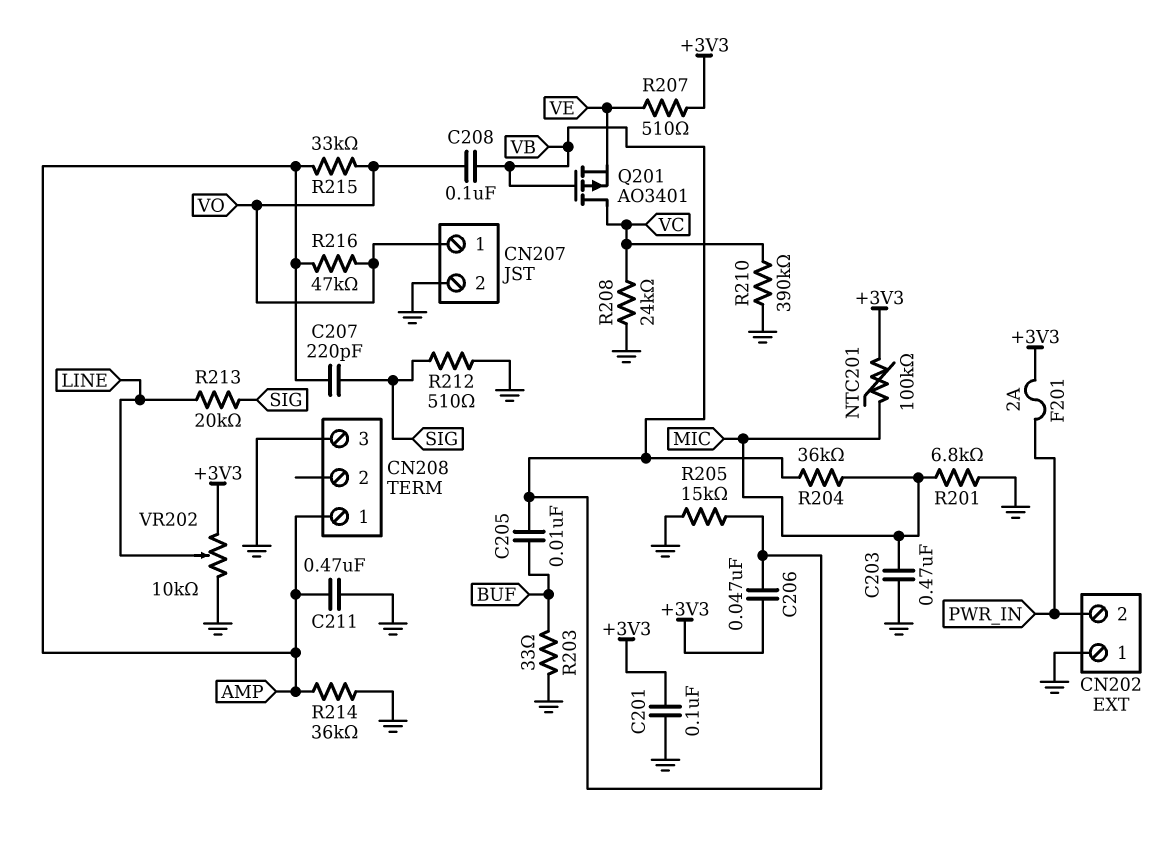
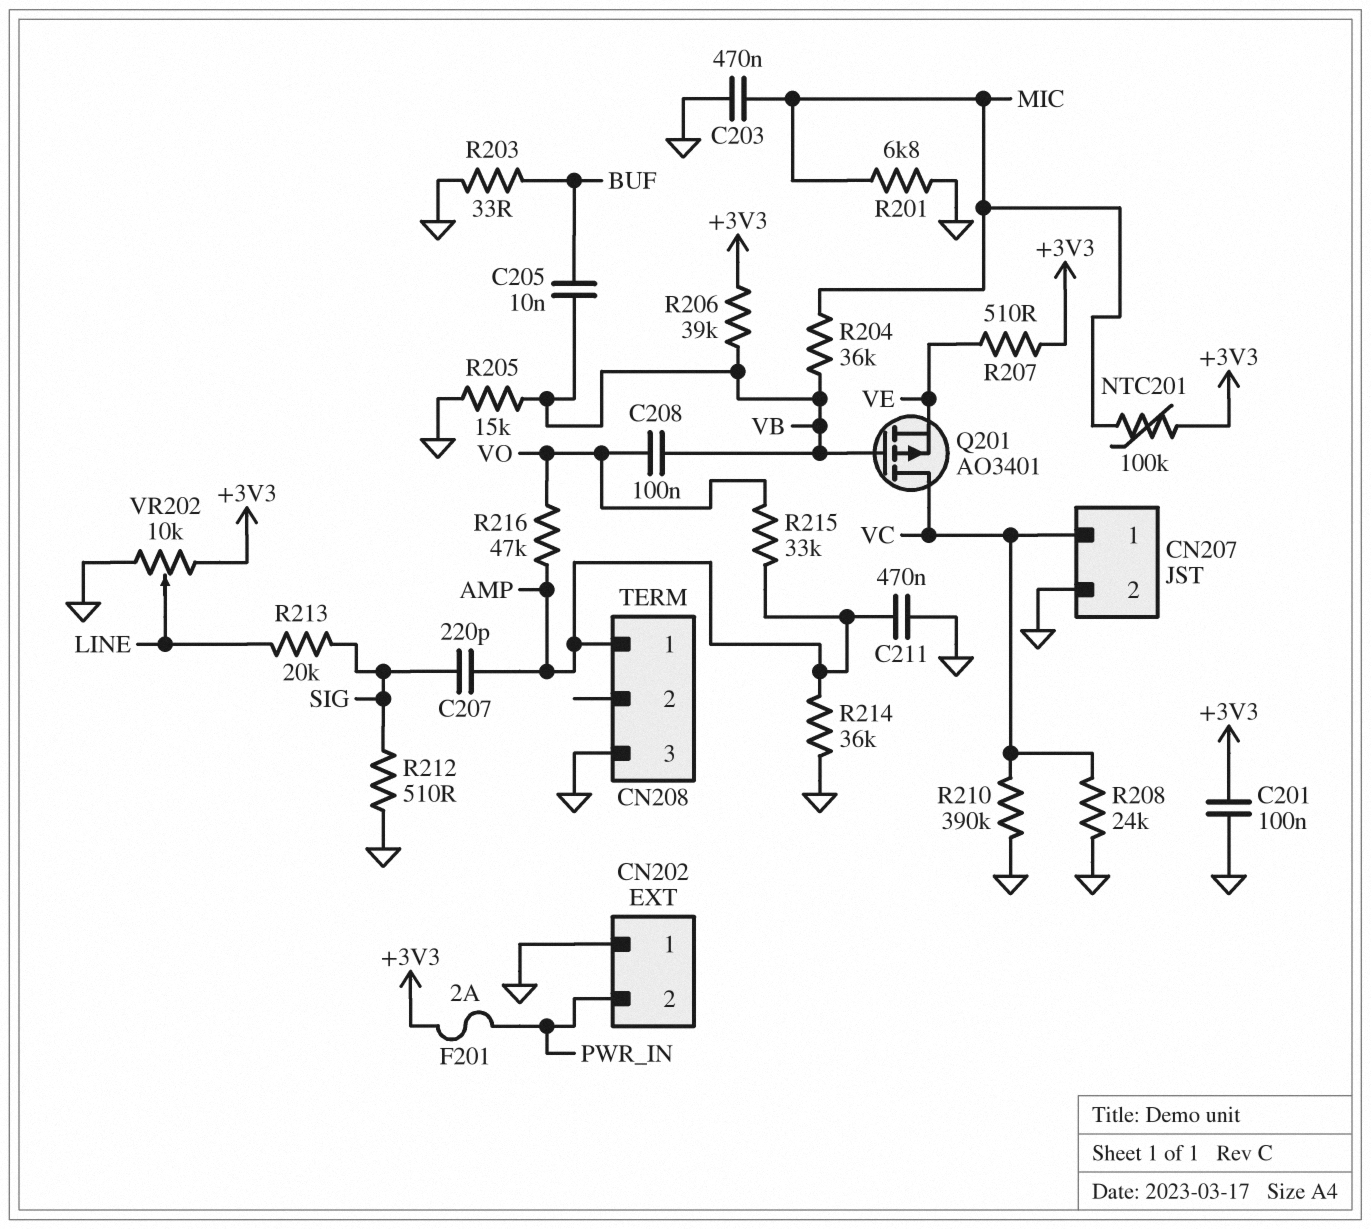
C206: 47nF (+3V3, VB) -> none
CN207 pin 1: VO -> VC
R206: none -> 39k (+3V3, VB)

